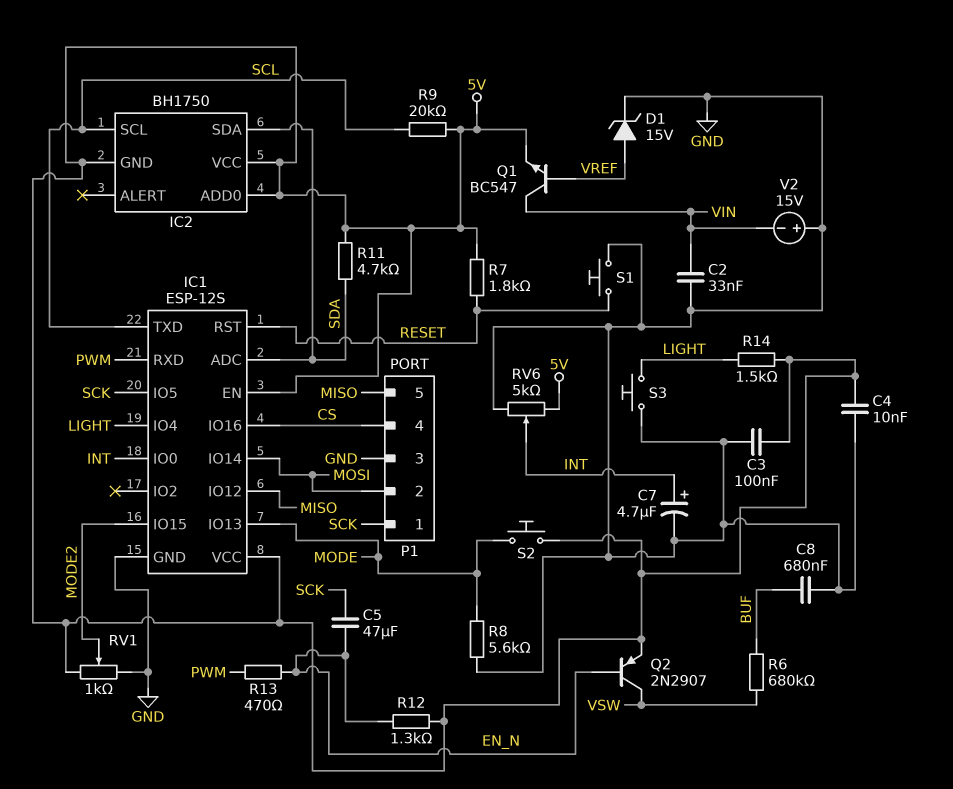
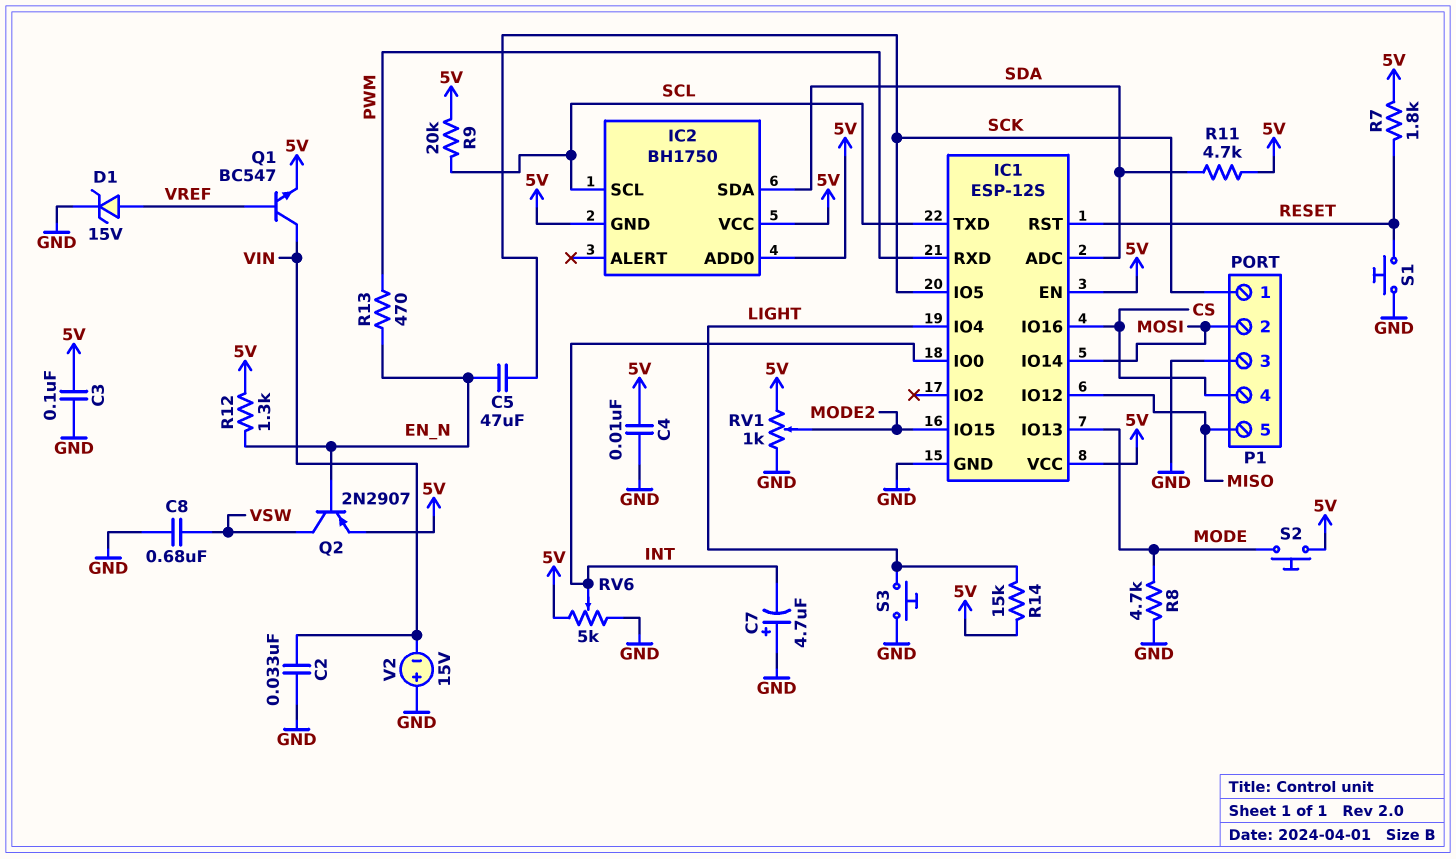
C7: 4.7uF (plus INT, minus GND) -> 4.7uF (plus GND, minus INT)
C8: 680nF (BUF, GND) -> 680nF (GND, VSW)
R6: 680k (BUF, VSW) -> none
R8: 5.6k (GND, MODE) -> 4.7k (GND, MODE)
R14: 1.5k (5V, LIGHT) -> 15k (5V, LIGHT)

